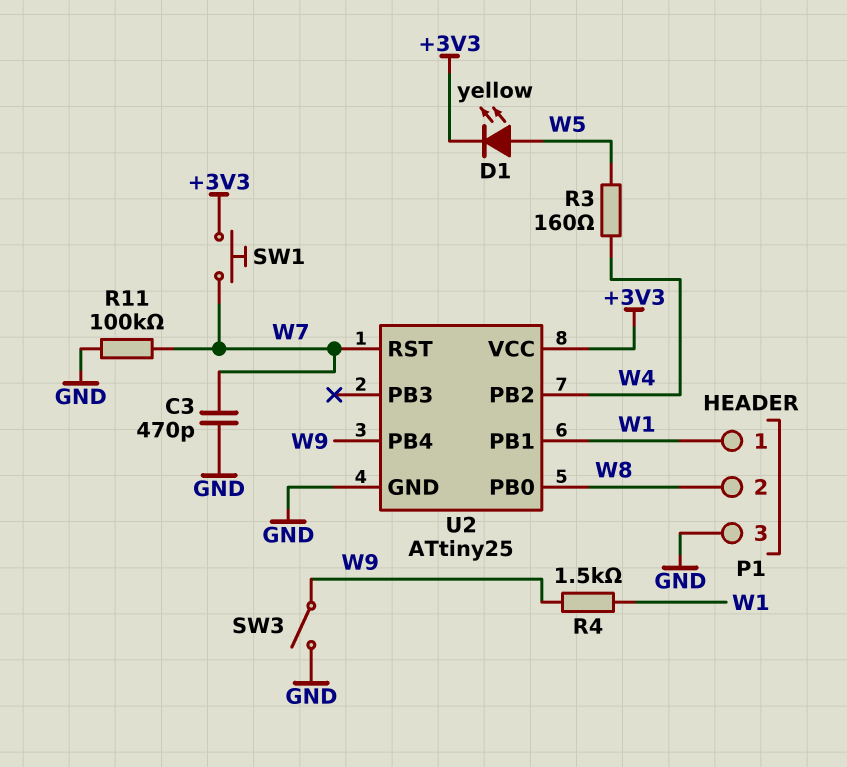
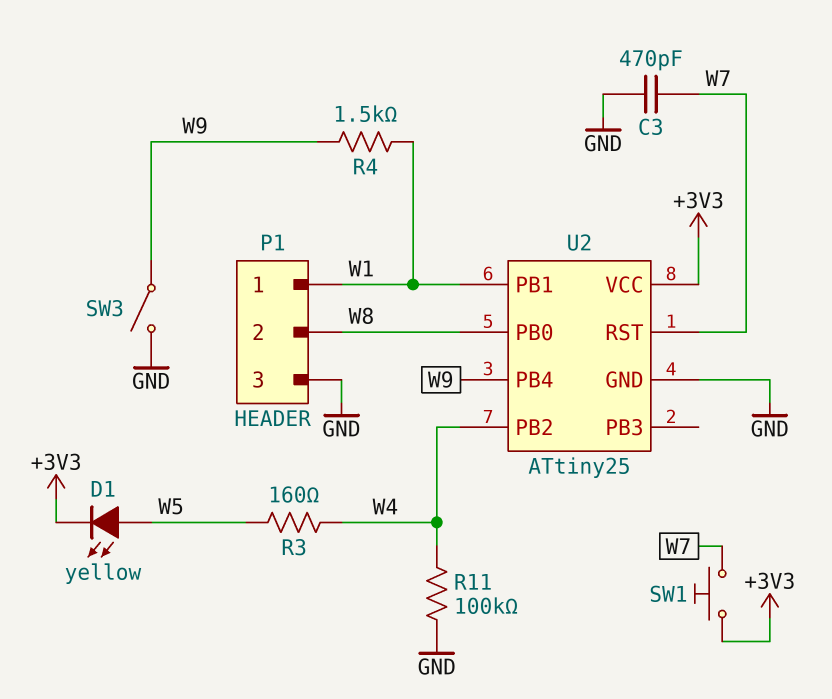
R11: 100k (GND, W7) -> 100k (GND, W4)

